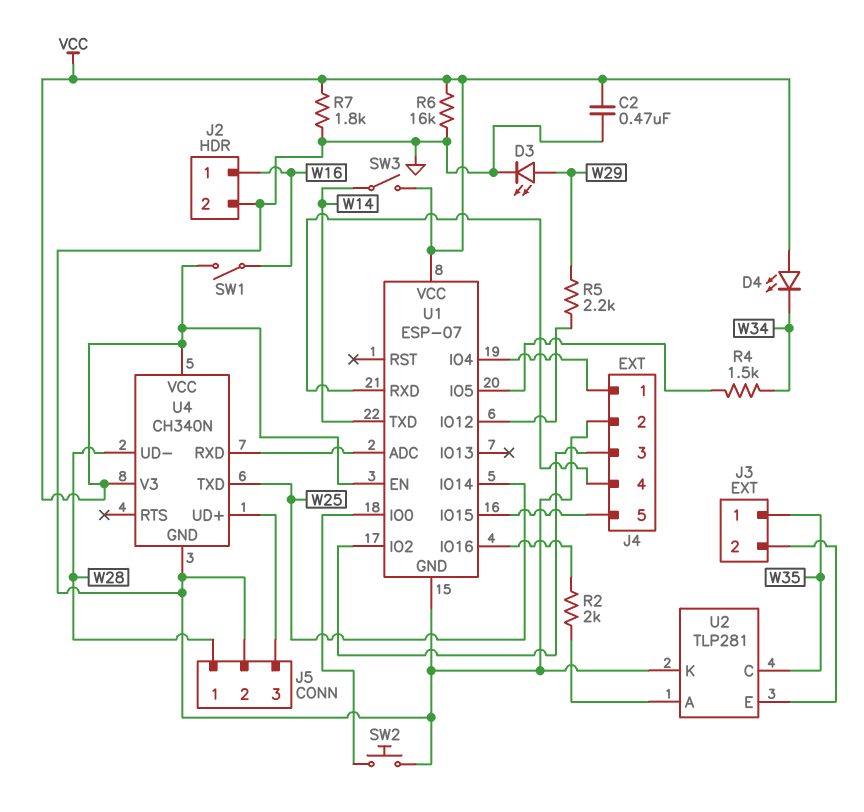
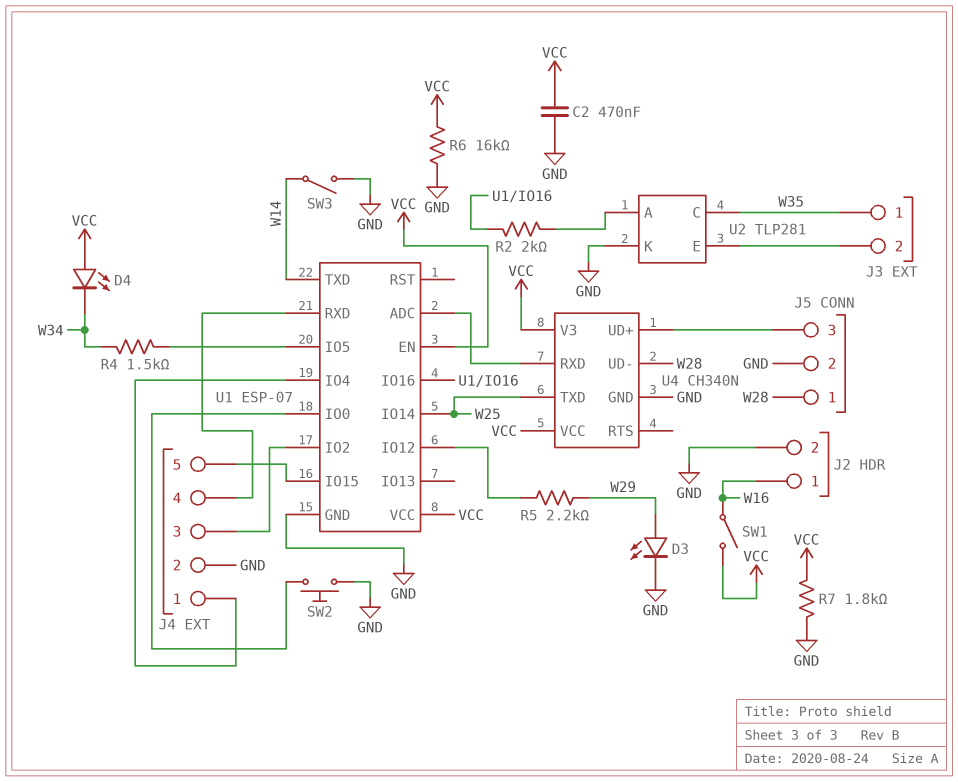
SW3: switch (VCC, W14) -> switch (GND, W14)

